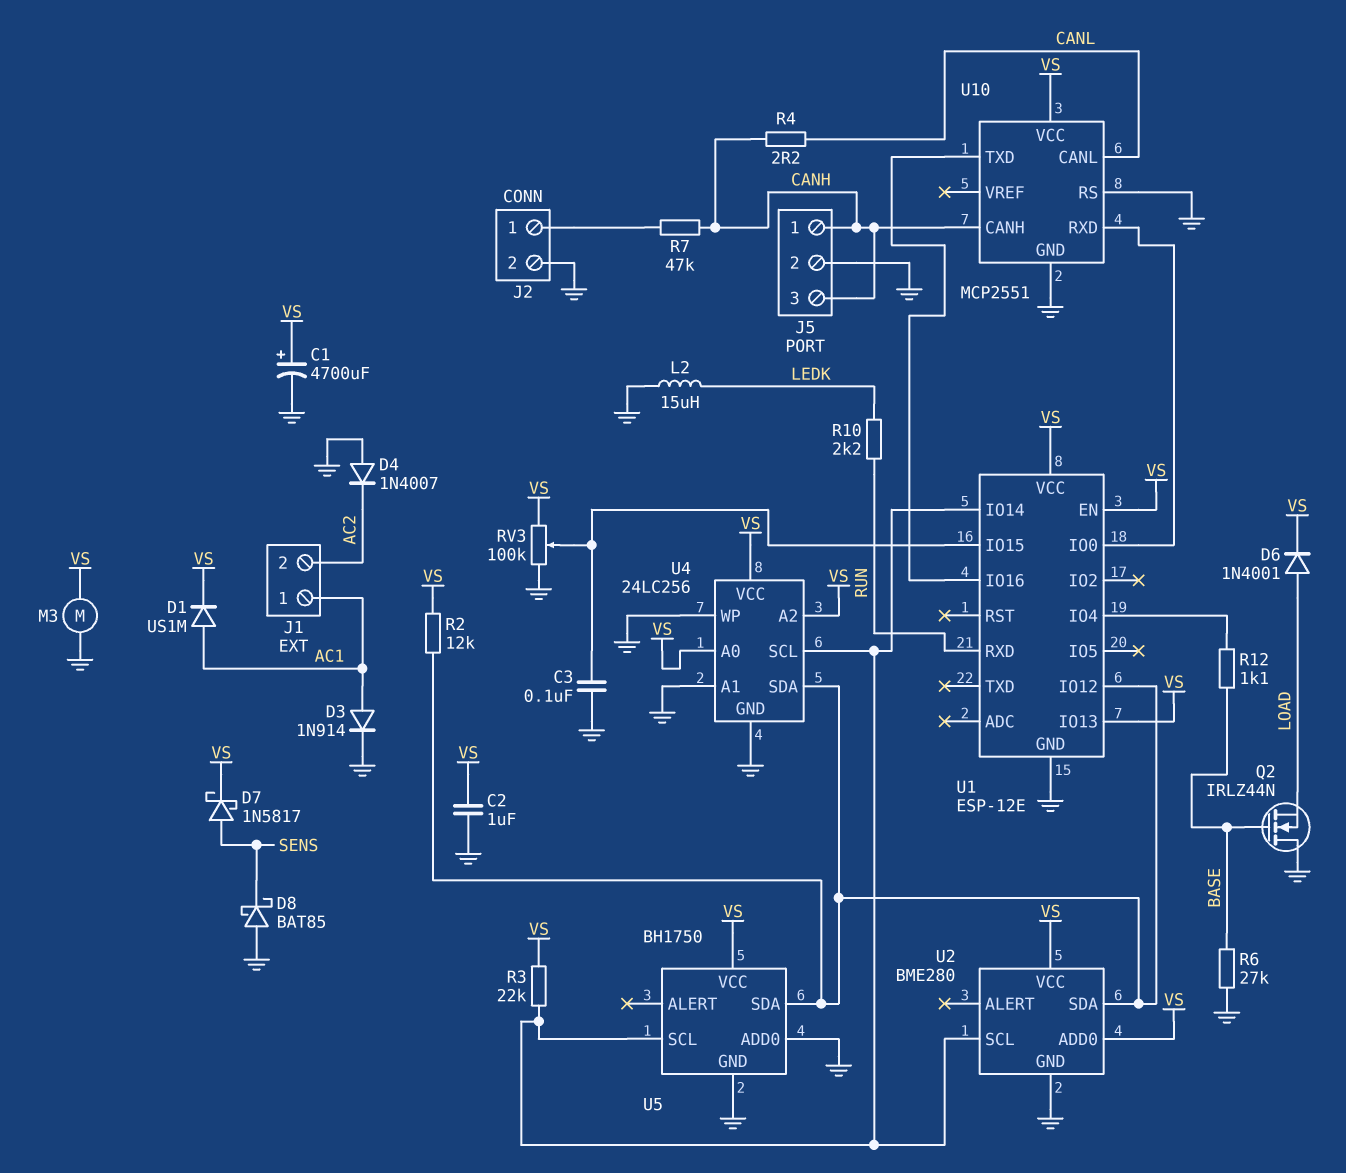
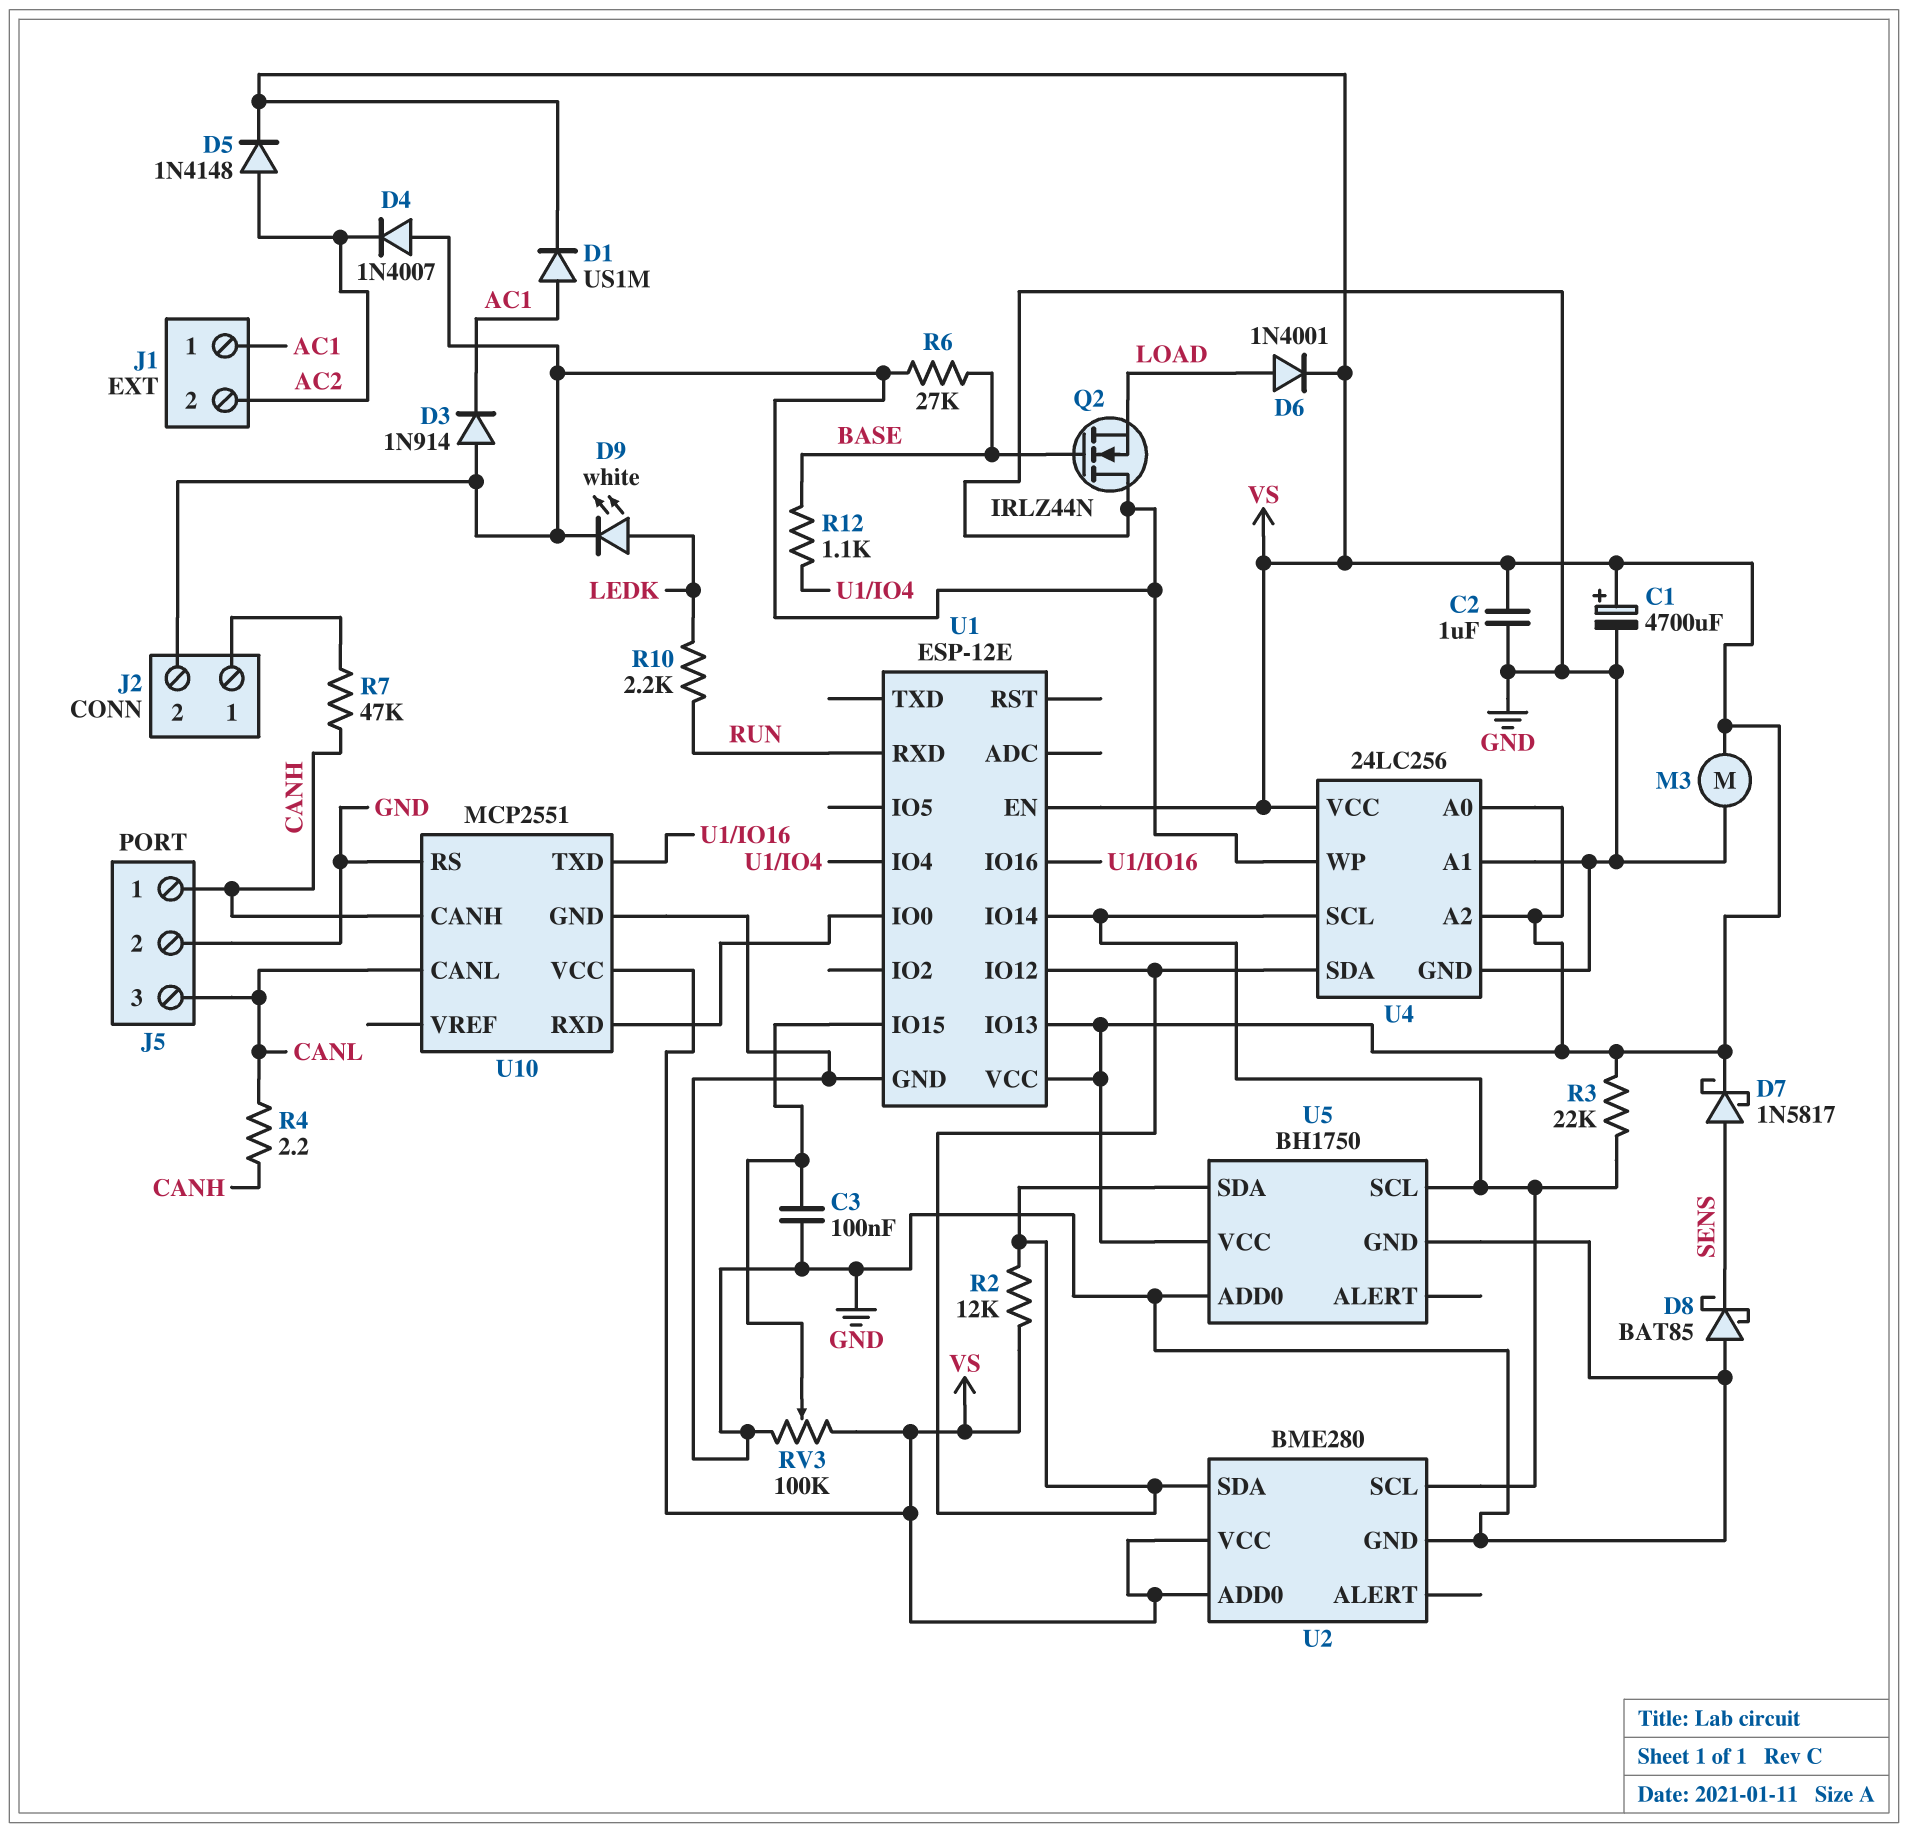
D3: diode 1N914 (A AC1, K GND) -> diode 1N914 (A GND, K AC1)
D5: none -> diode 1N4148 (A AC2, K VS)
D9: none -> LED white (A LEDK, K GND)
J5 pin 3: CANH -> CANL
L2: 15uH (GND, LEDK) -> none

